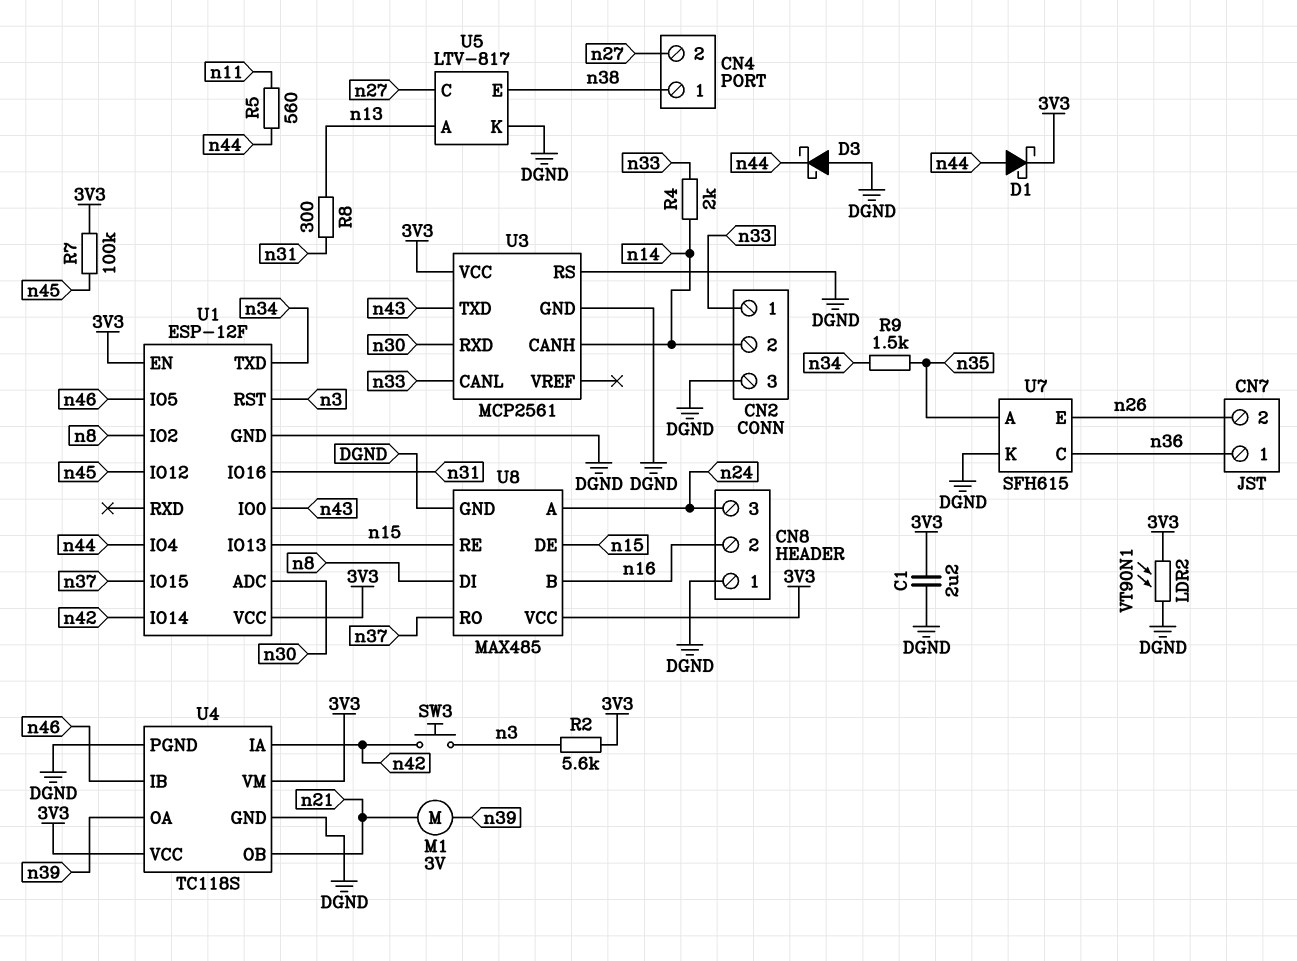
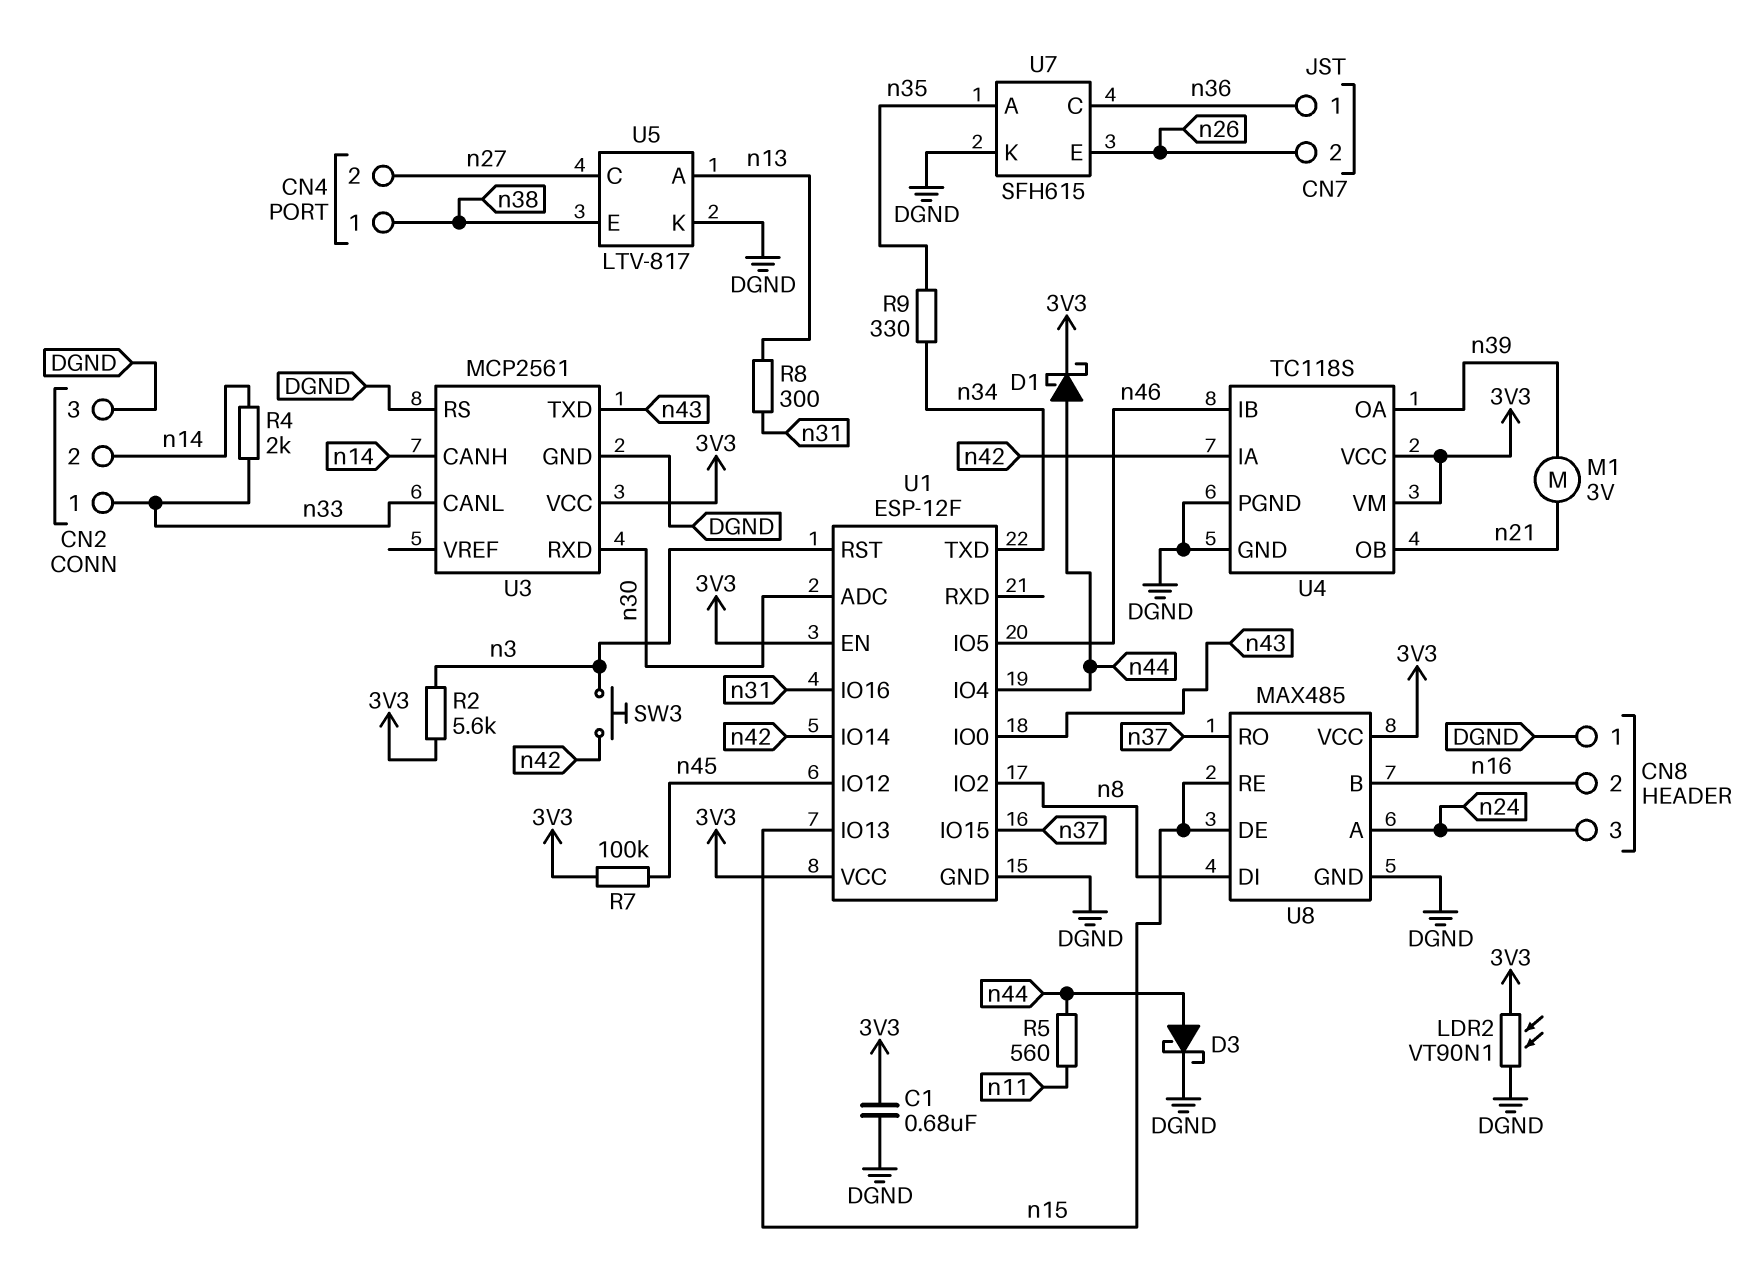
C1: 2.2uF (3V3, DGND) -> 680nF (3V3, DGND)
D3: schottky (A DGND, K n44) -> schottky (A n44, K DGND)
R9: 1.5k (n34, n35) -> 330 (n34, n35)

